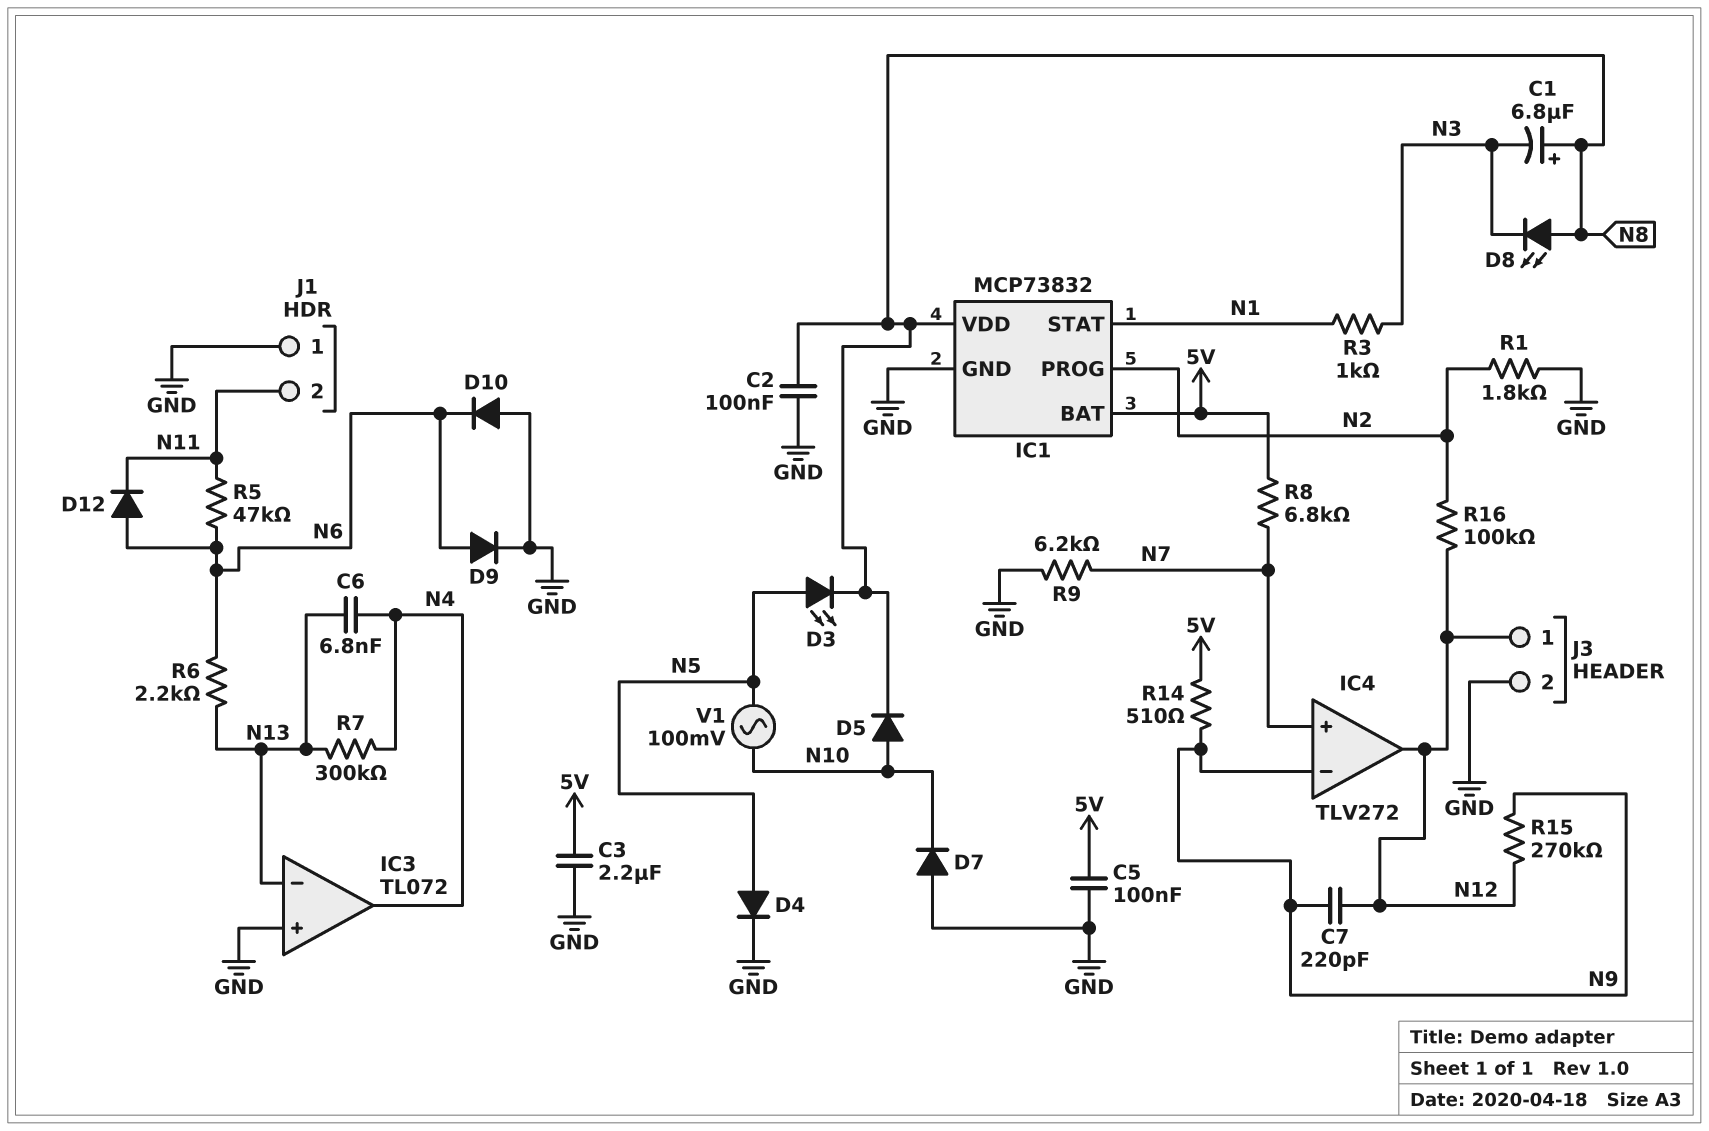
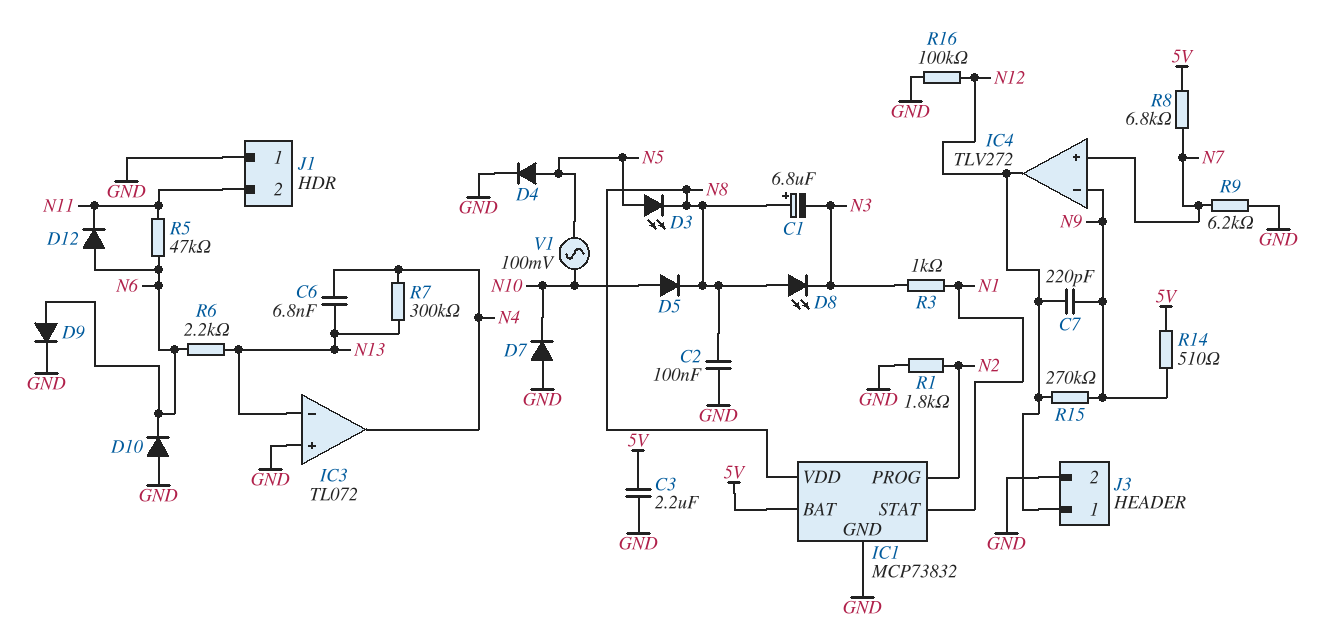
C5: 100nF (5V, GND) -> none
R16: 100k (N2, N12) -> 100k (GND, N12)

